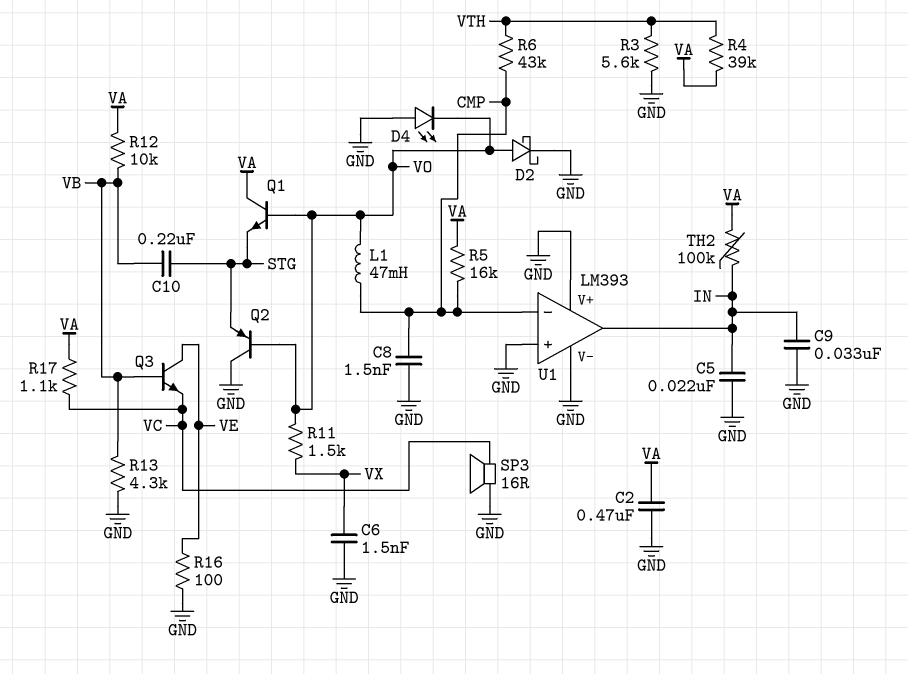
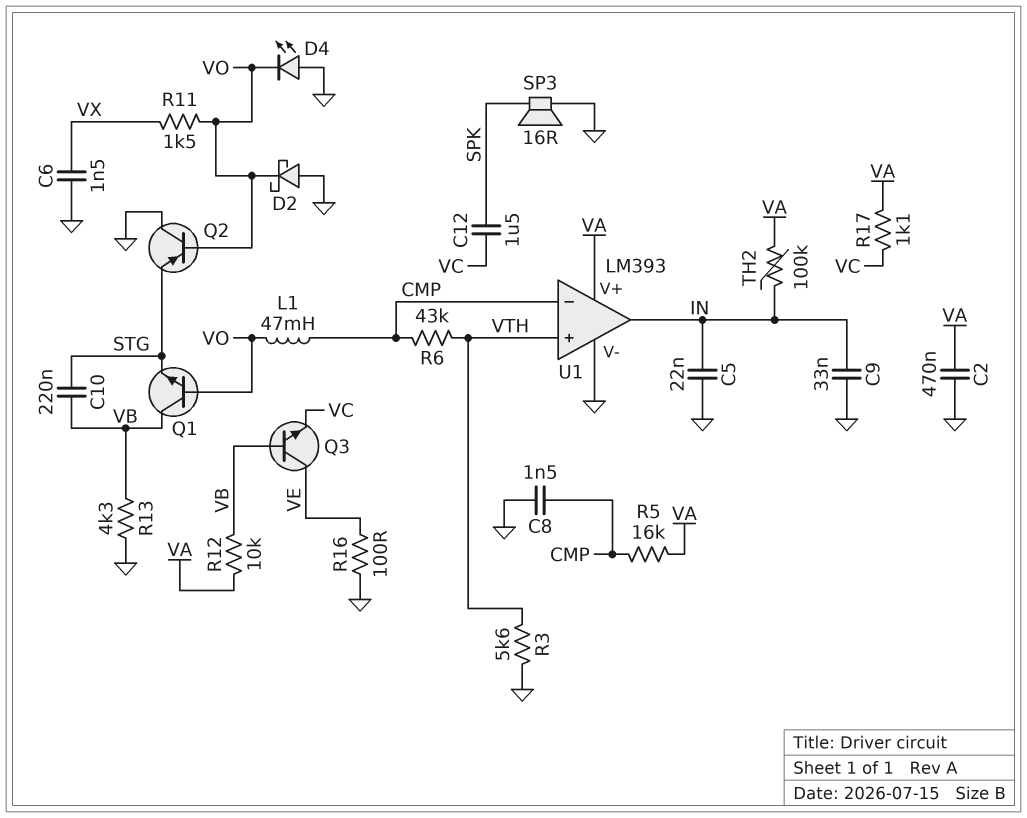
C12: none -> 1.5uF (SPK, VC)
D2: schottky (A VO, K GND) -> schottky (A GND, K VO)
Q1: NPN (B VO, C VA, E STG) -> NPN (B VO, C VB, E STG)
R4: 39k (VA, VTH) -> none
SP3: speaker 16R (GND, VC) -> speaker 16R (GND, SPK)
U1 pin V+: GND -> VA
U1 pin in+: GND -> VTH

